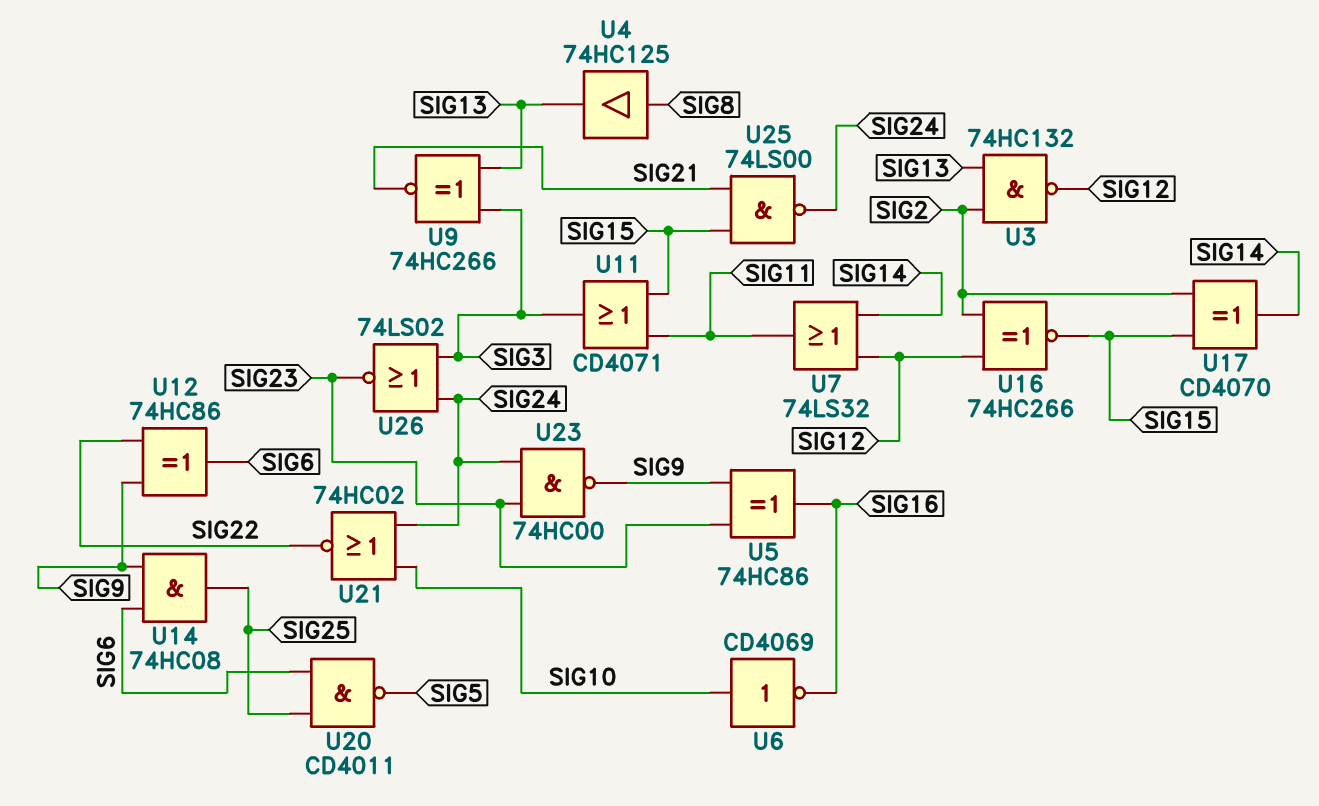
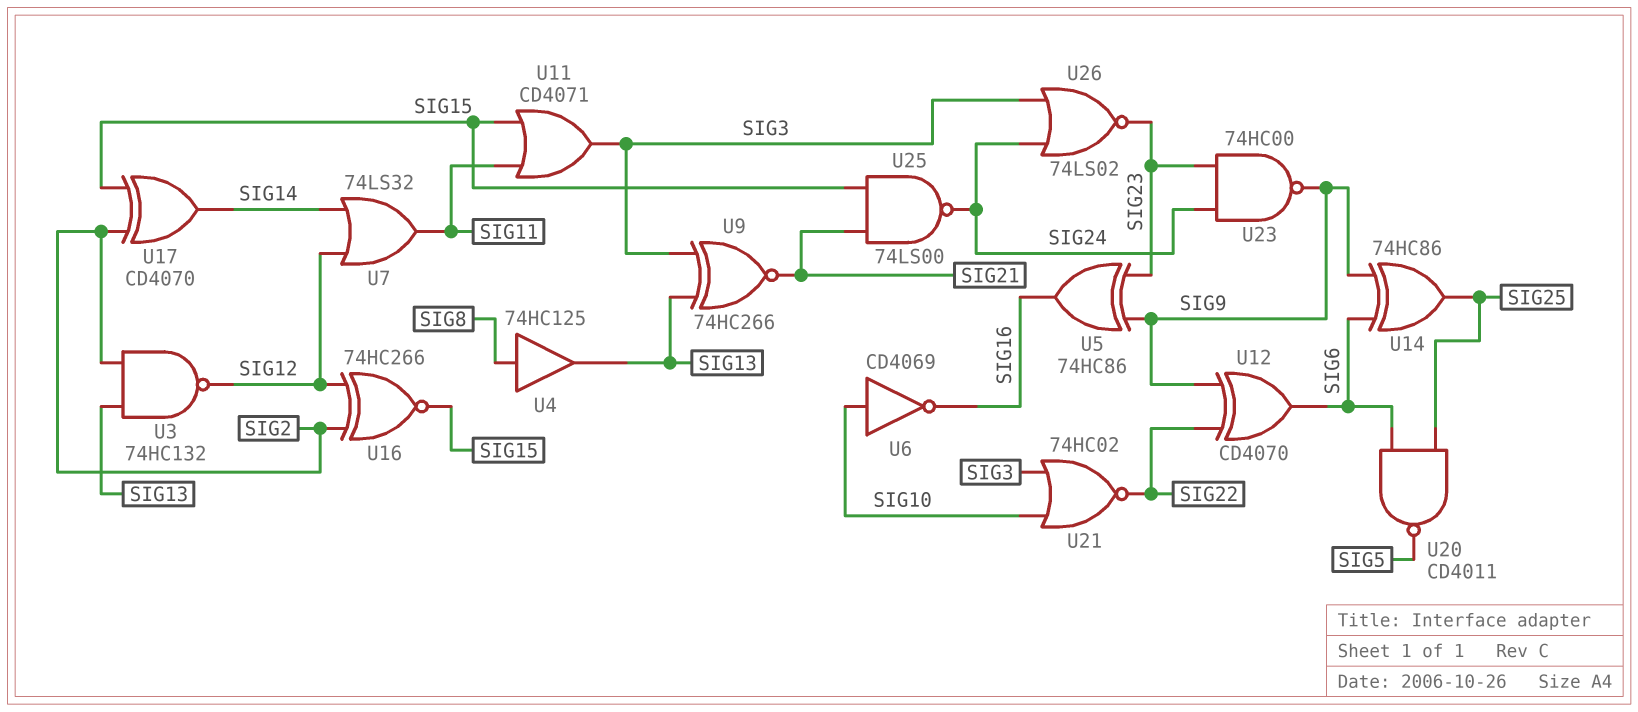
U12: XOR 74HC86 (in SIG9, in SIG22, out SIG6) -> XOR CD4070 (in SIG9, in SIG22, out SIG6)
U14: AND 74HC08 (in SIG6, in SIG9, out SIG25) -> XOR 74HC86 (in SIG6, in SIG9, out SIG25)
U21: NOR 74HC02 (in SIG10, in SIG24, out SIG22) -> NOR 74HC02 (in SIG3, in SIG10, out SIG22)

